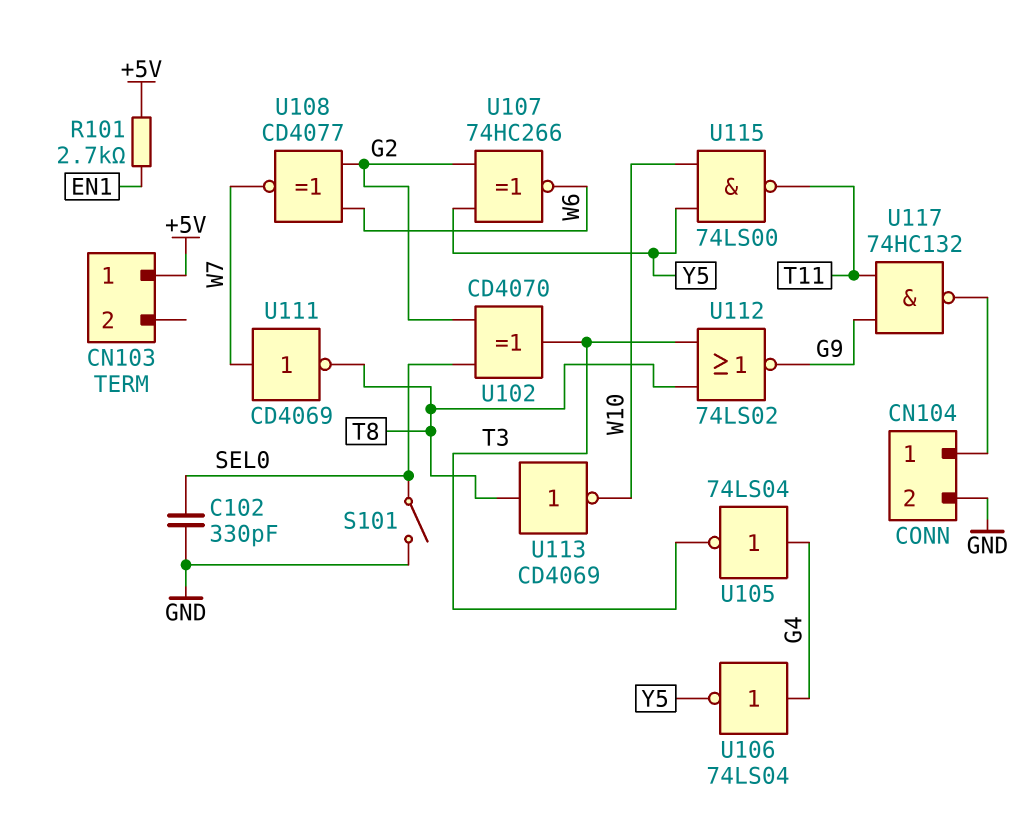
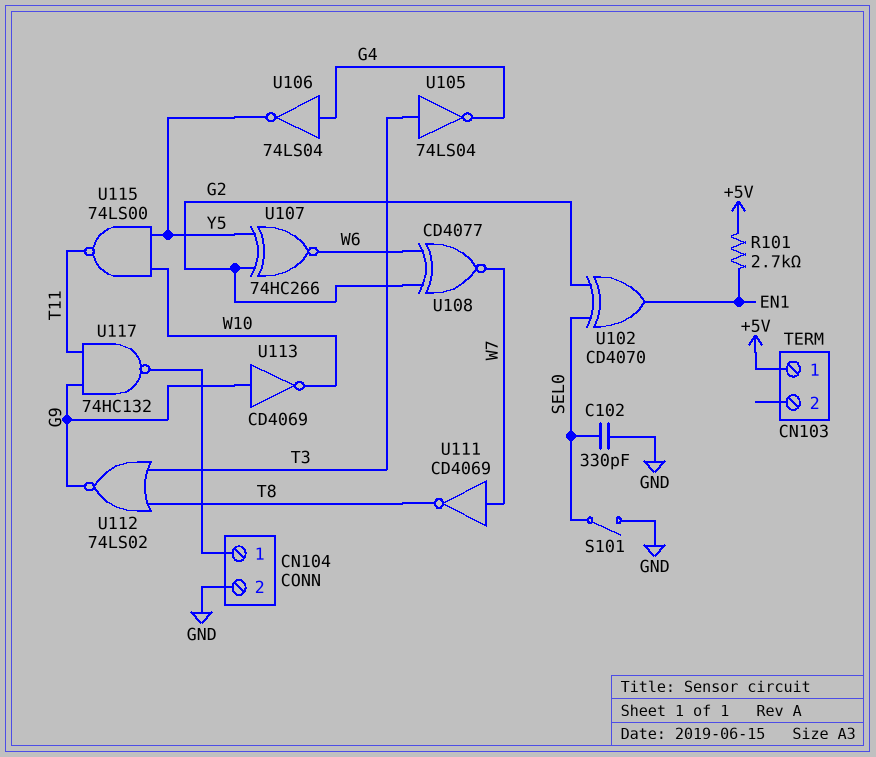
U102: XOR CD4070 (in G2, in SEL0, out T3) -> XOR CD4070 (in G2, in SEL0, out EN1)
U105: NOT 74LS04 (in G4, out T3) -> NOT 74LS04 (in T3, out G4)
U113: NOT CD4069 (in T8, out W10) -> NOT CD4069 (in G9, out W10)

